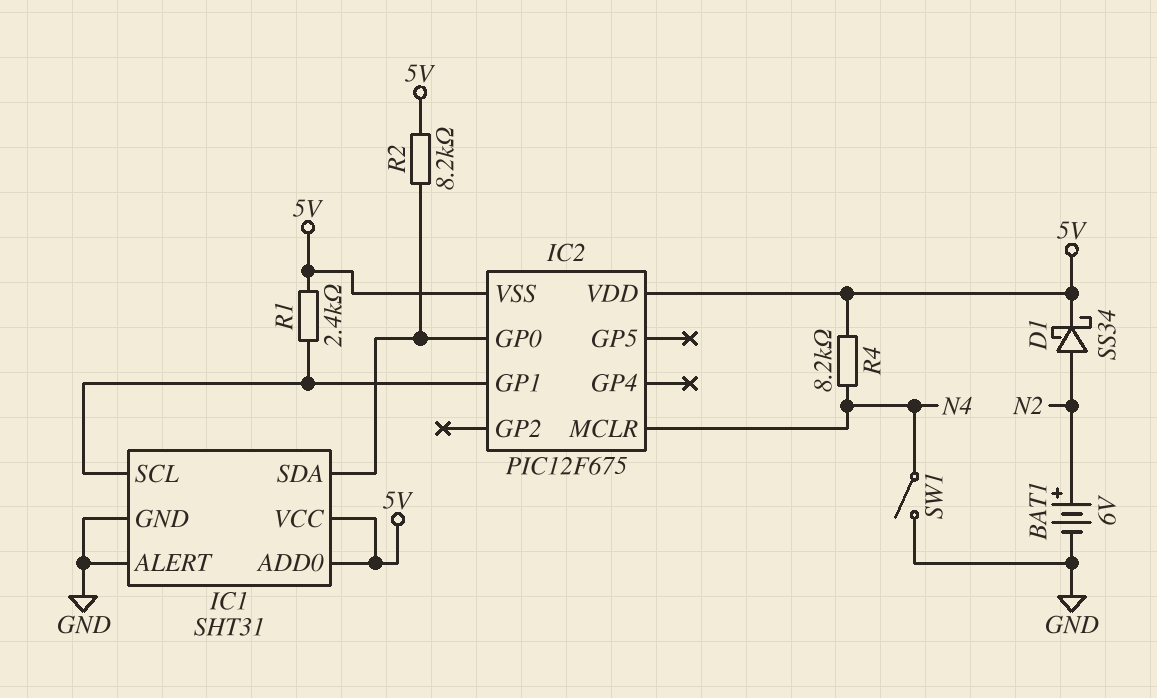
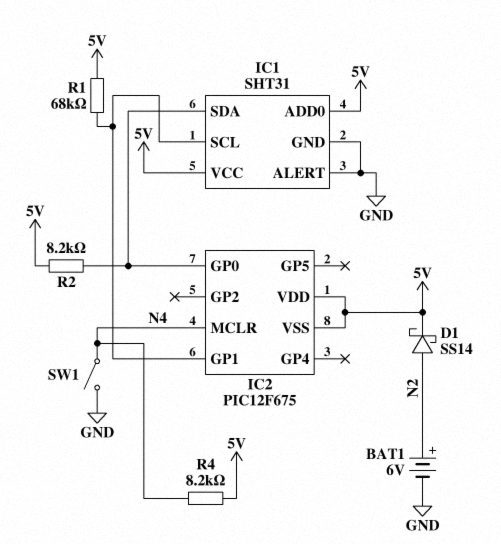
D1: schottky SS34 (A N2, K 5V) -> schottky SS14 (A N2, K 5V)
R1: 2.4k (5V, IC1/SCL) -> 68k (5V, IC1/SCL)

